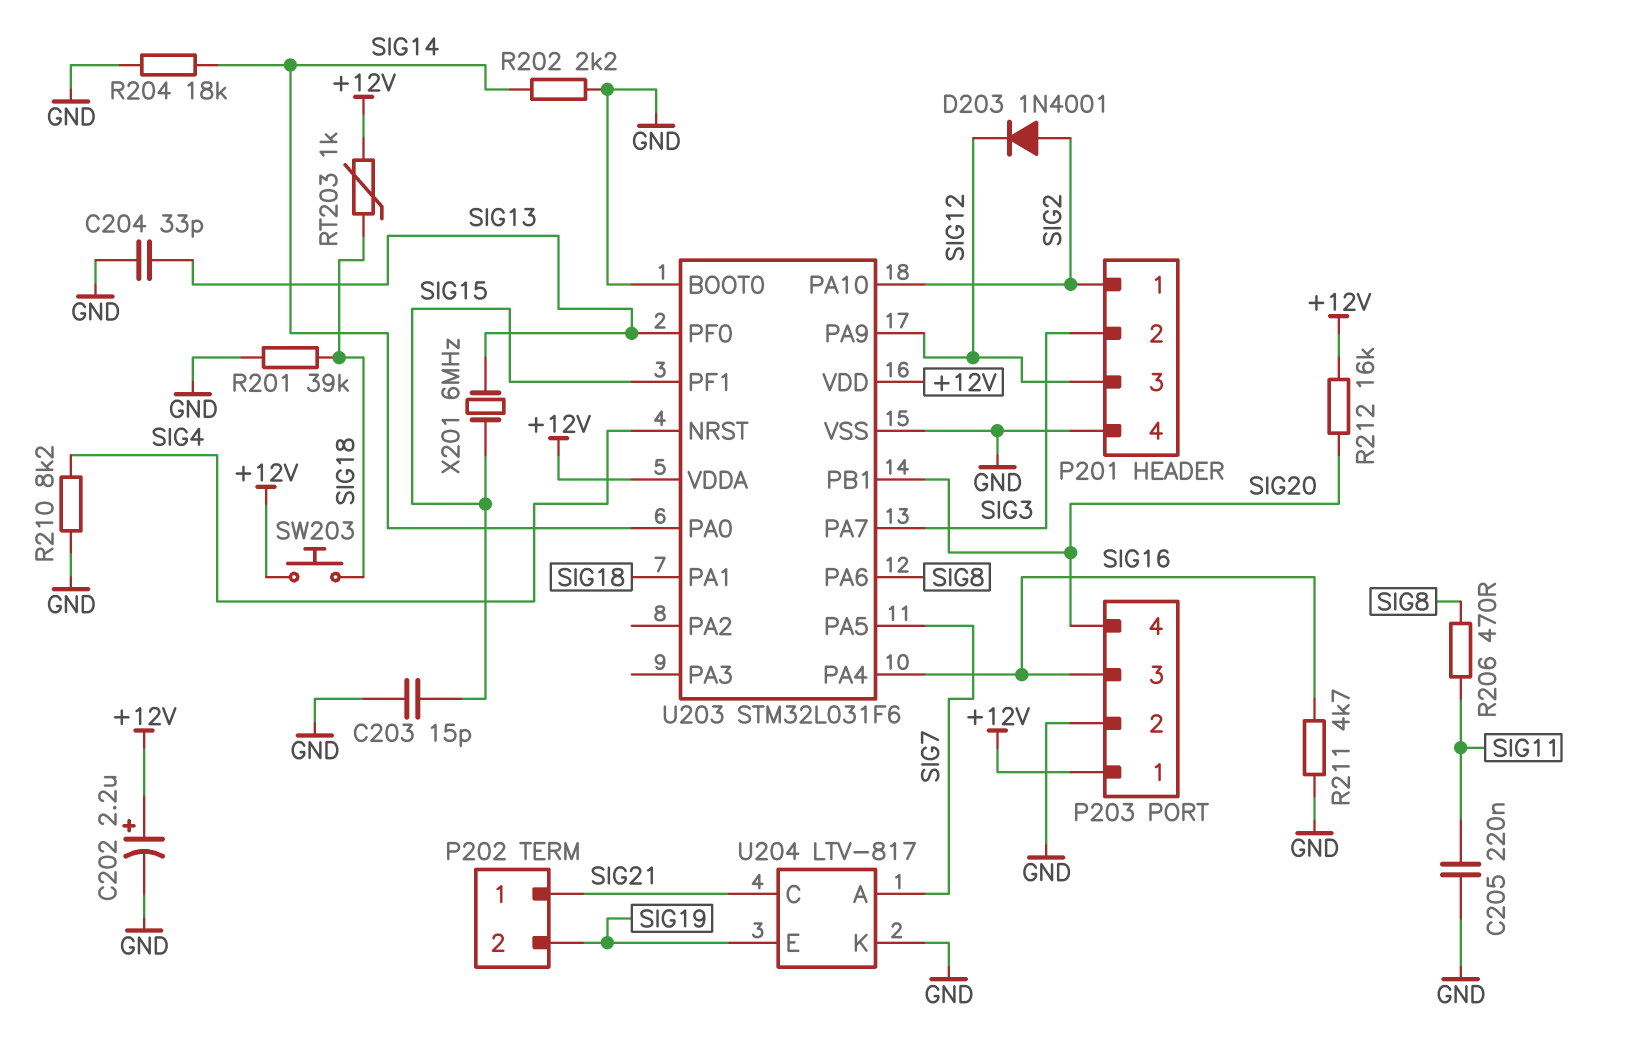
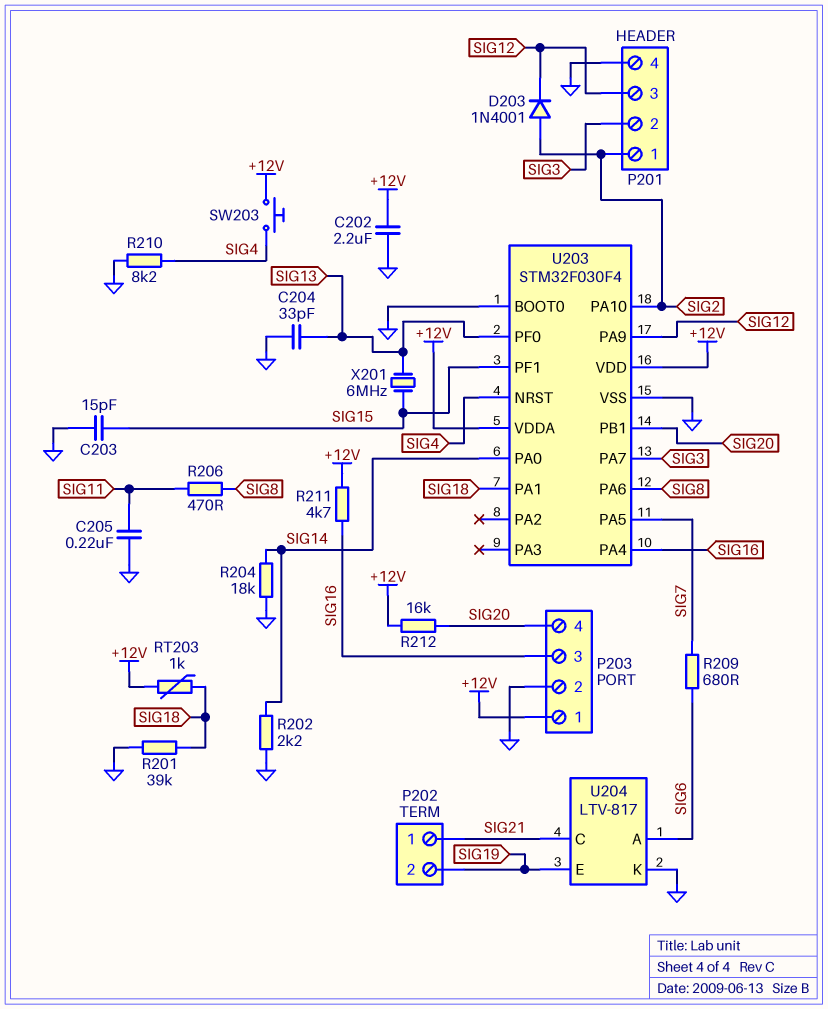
C202: 2.2uF (plus +12V, minus GND) -> 2.2uF (+12V, GND)
R209: none -> 680 (SIG6, SIG7)
R211: 4.7k (GND, SIG16) -> 4.7k (+12V, SIG16)
SW203: button (+12V, SIG18) -> button (+12V, SIG4)
U203: STM32L031F6 -> STM32F030F4
U204 pin A: SIG7 -> SIG6

